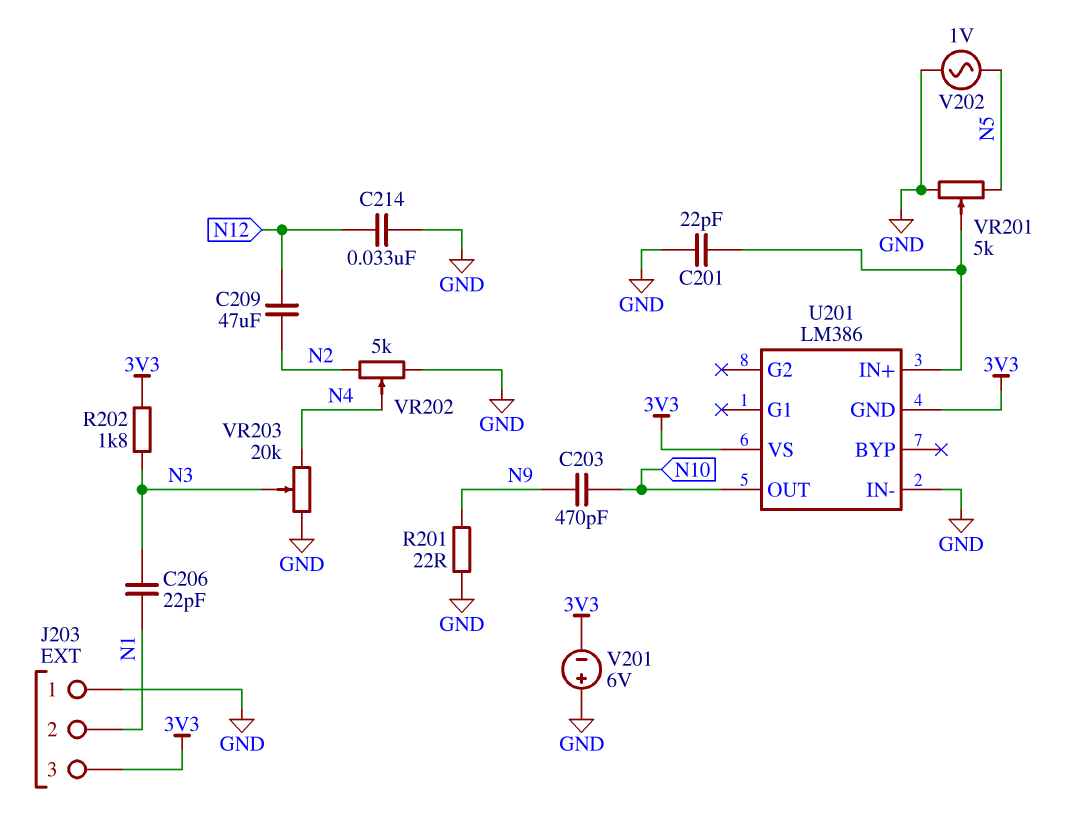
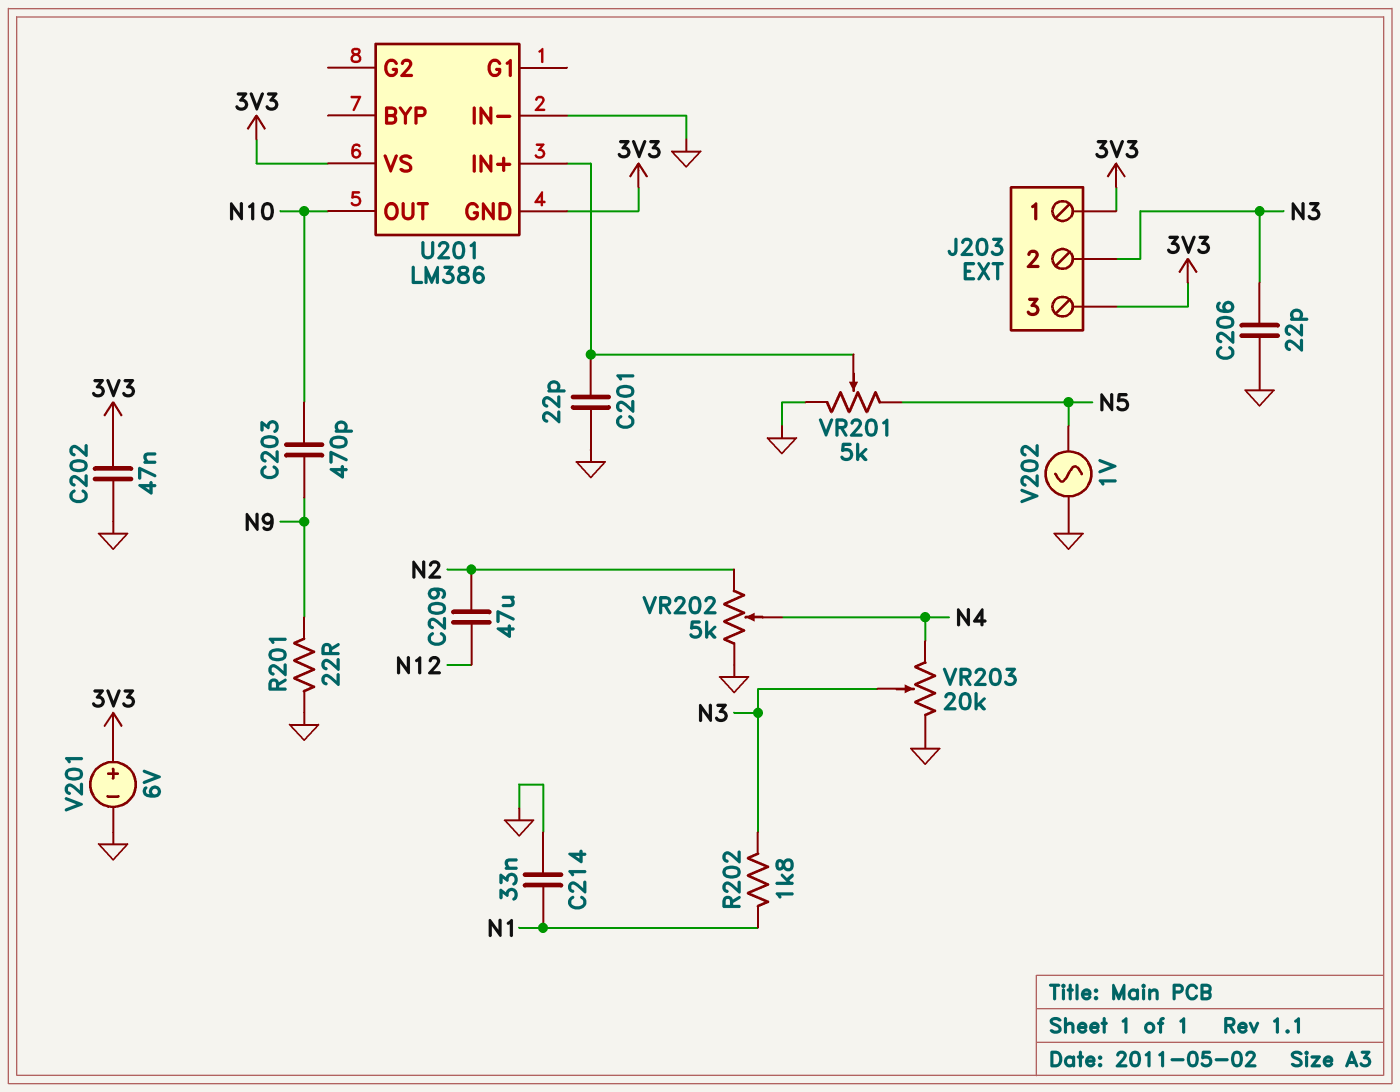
C202: none -> 47nF (3V3, GND)
C206: 22pF (N1, N3) -> 22pF (GND, N3)
C214: 33nF (GND, N12) -> 33nF (GND, N1)
J203 pin 1: GND -> 3V3
J203 pin 2: N1 -> N3
R202: 1.8k (3V3, N3) -> 1.8k (N1, N3)
V201: 6V (plus GND, minus 3V3) -> 6V (plus 3V3, minus GND)

